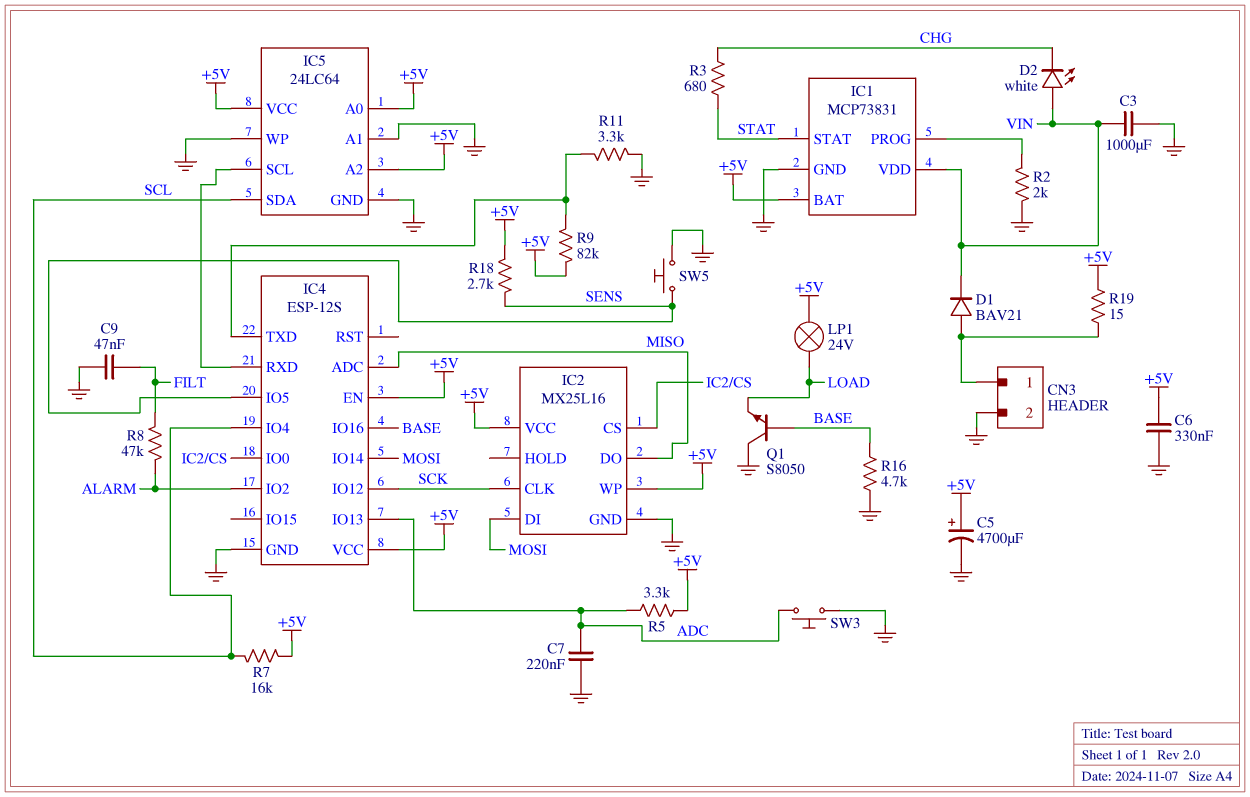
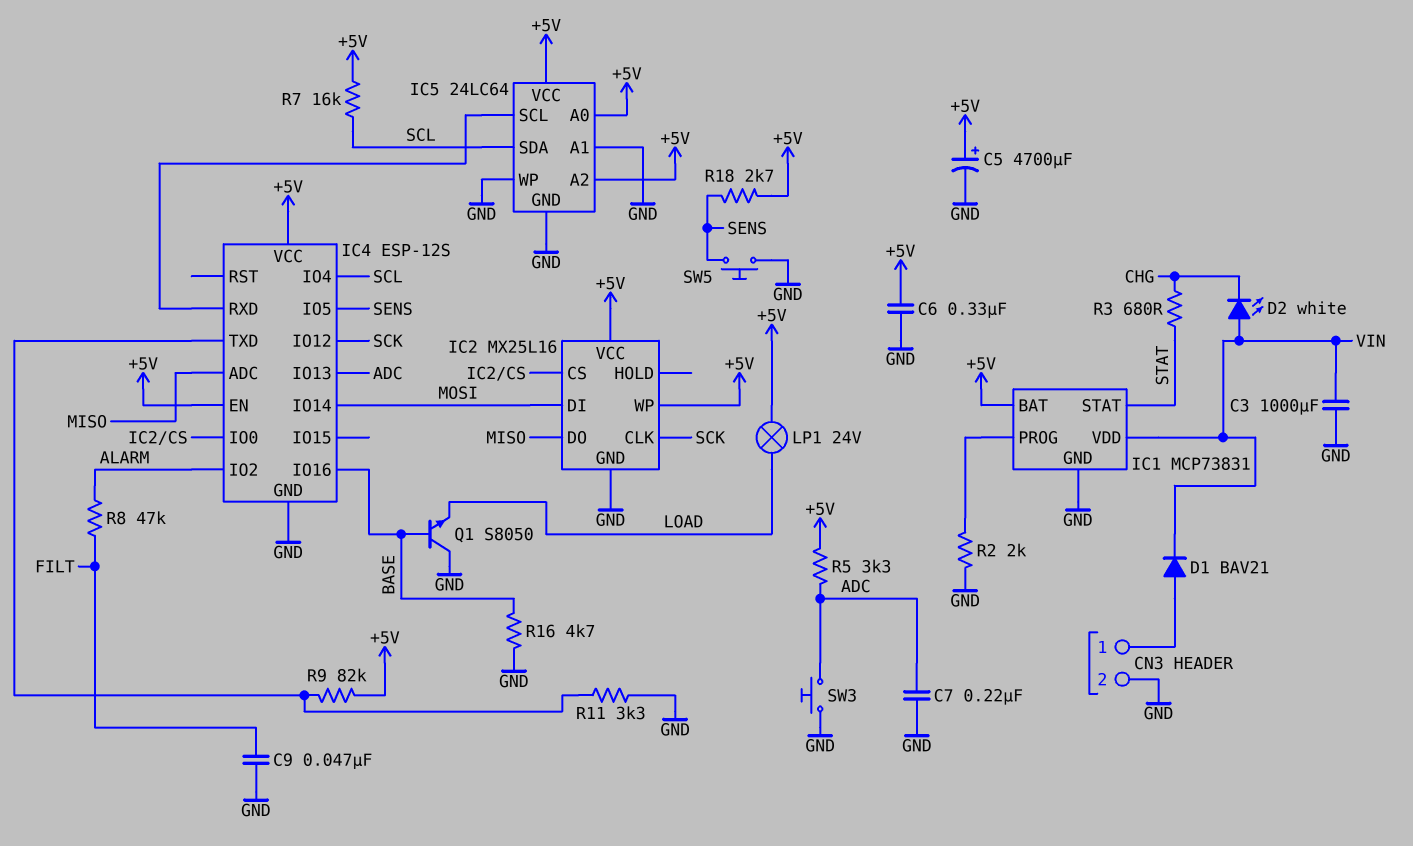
R19: 15 (+5V, CN3/1) -> none

